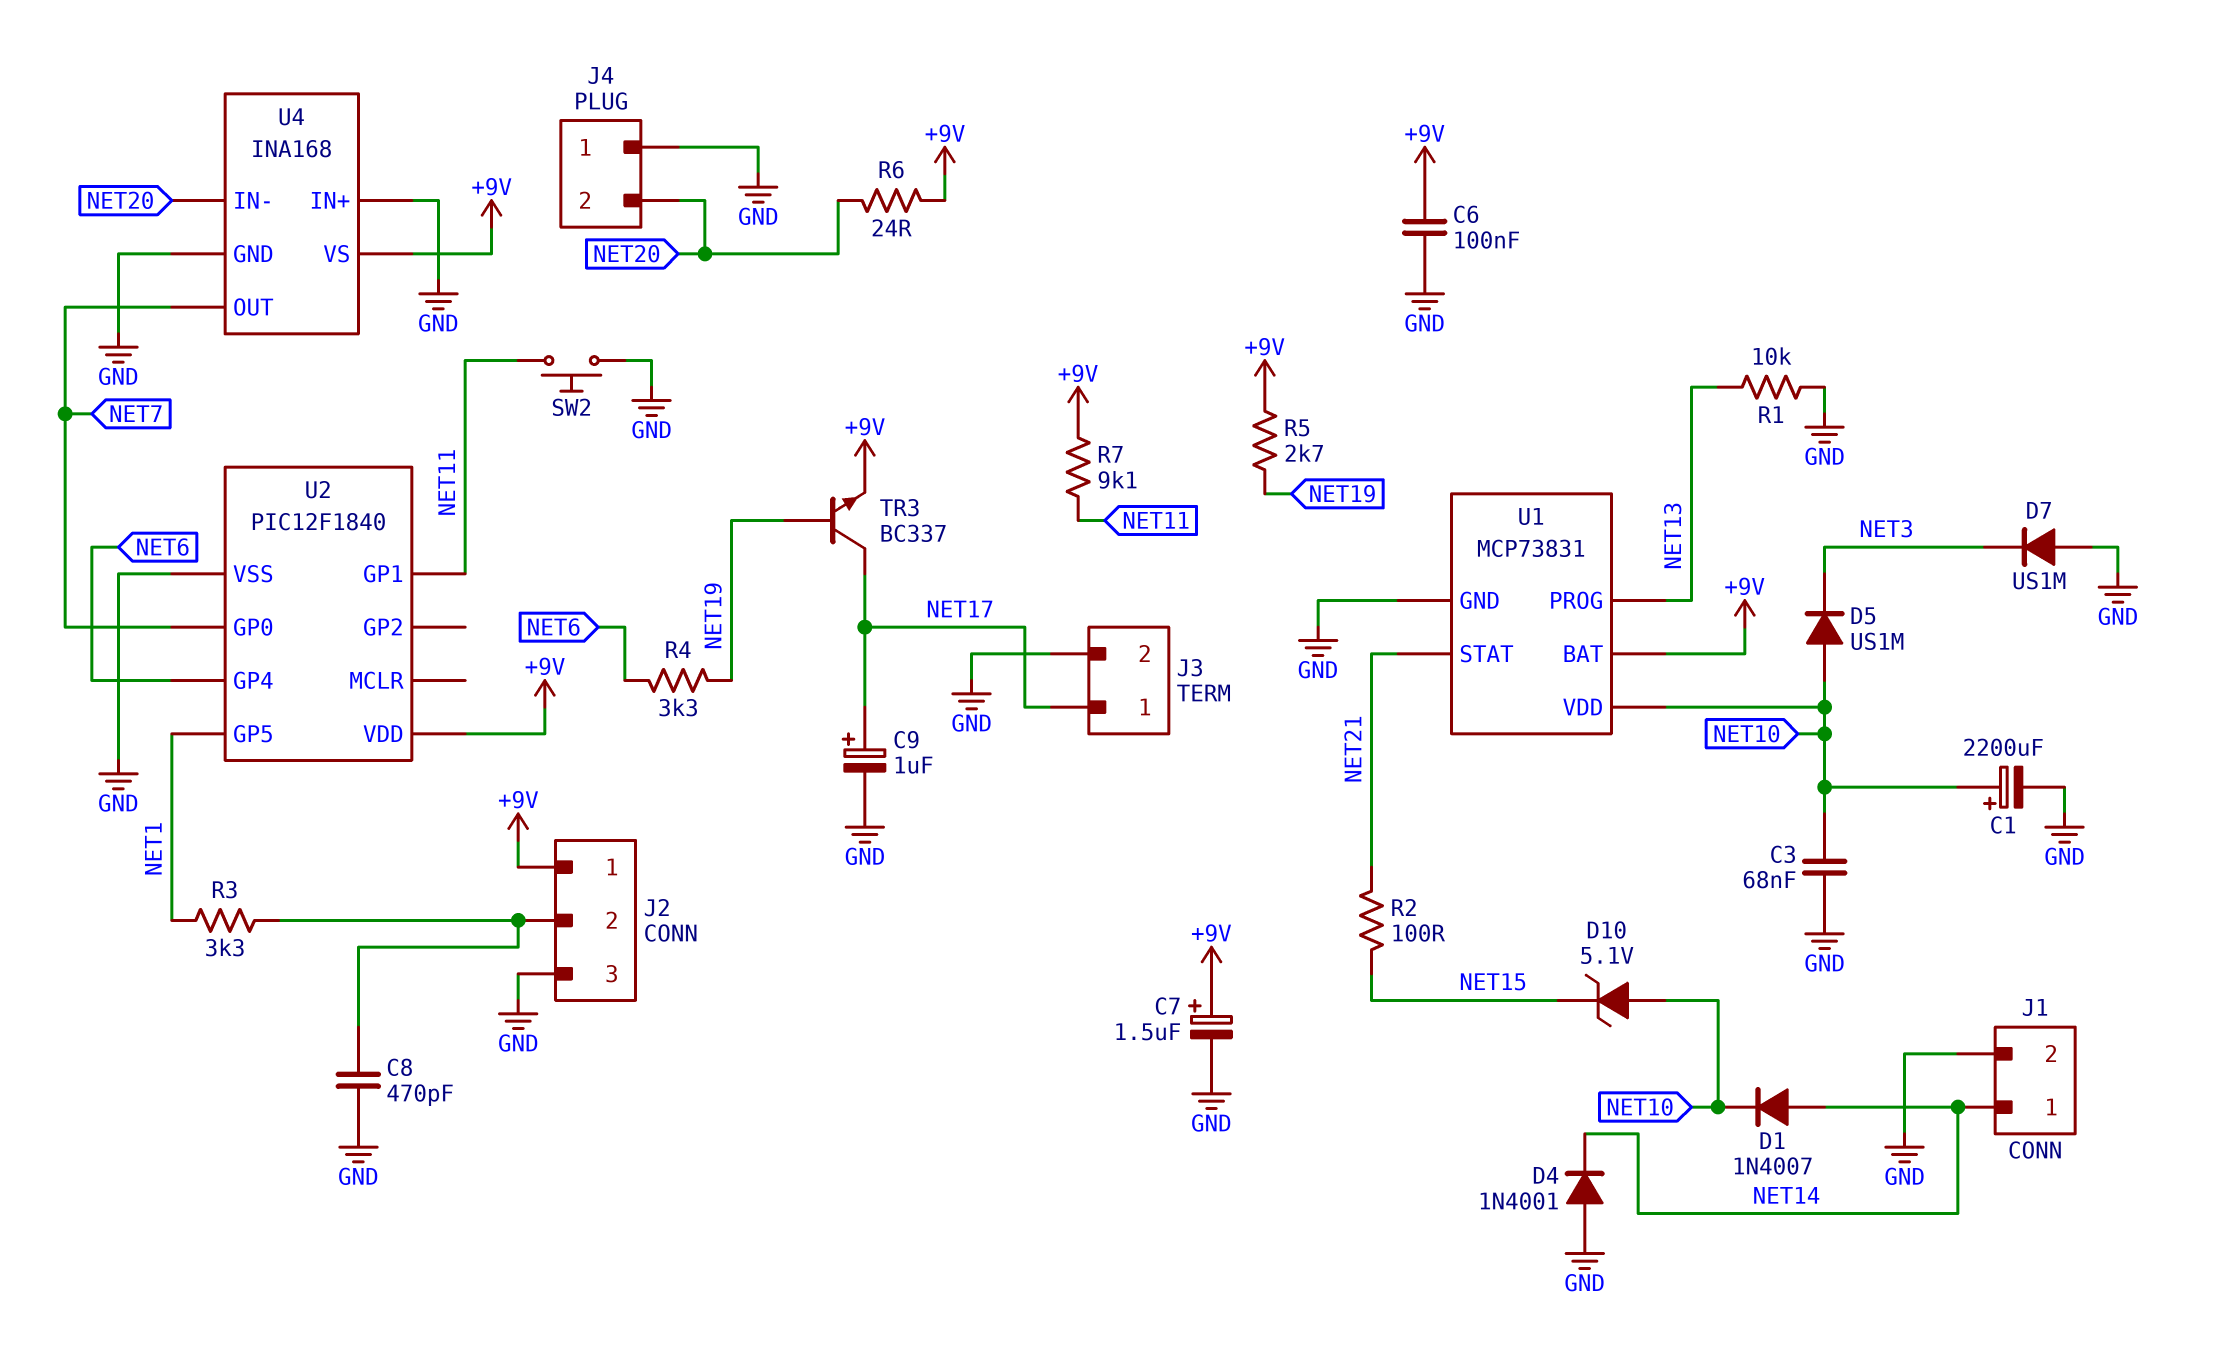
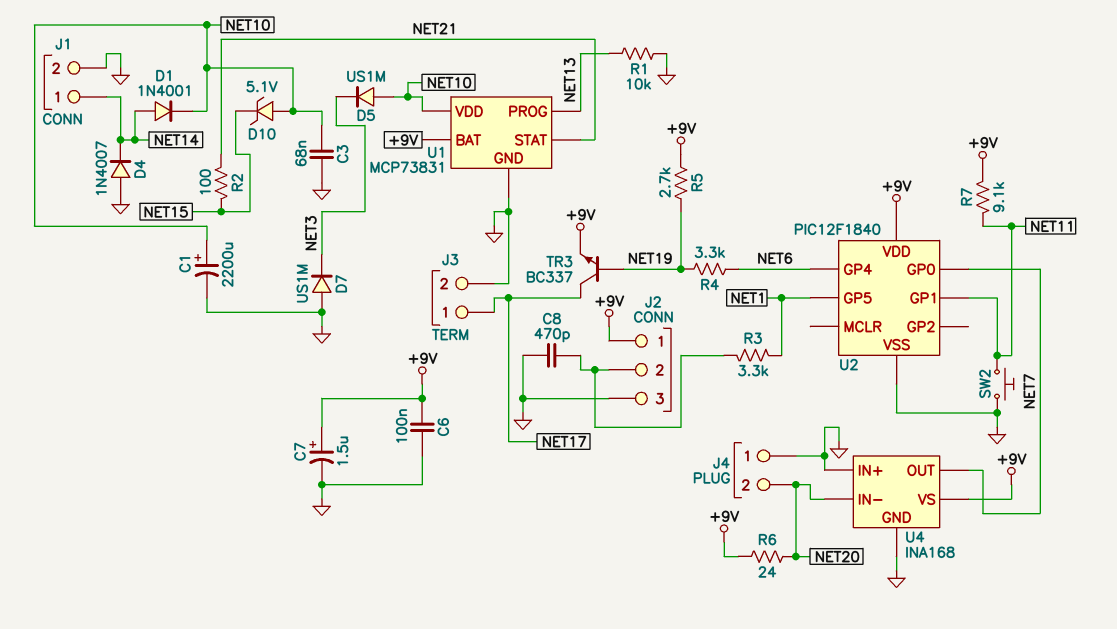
C9: 1uF (plus NET17, minus GND) -> none
D1: diode 1N4007 (A NET14, K NET10) -> diode 1N4001 (A NET14, K NET10)
D4: diode 1N4001 (A GND, K NET14) -> diode 1N4007 (A GND, K NET14)

